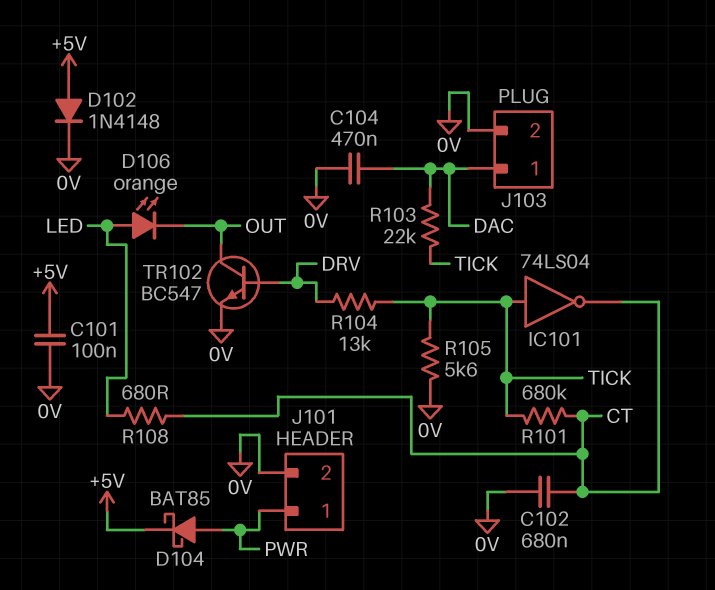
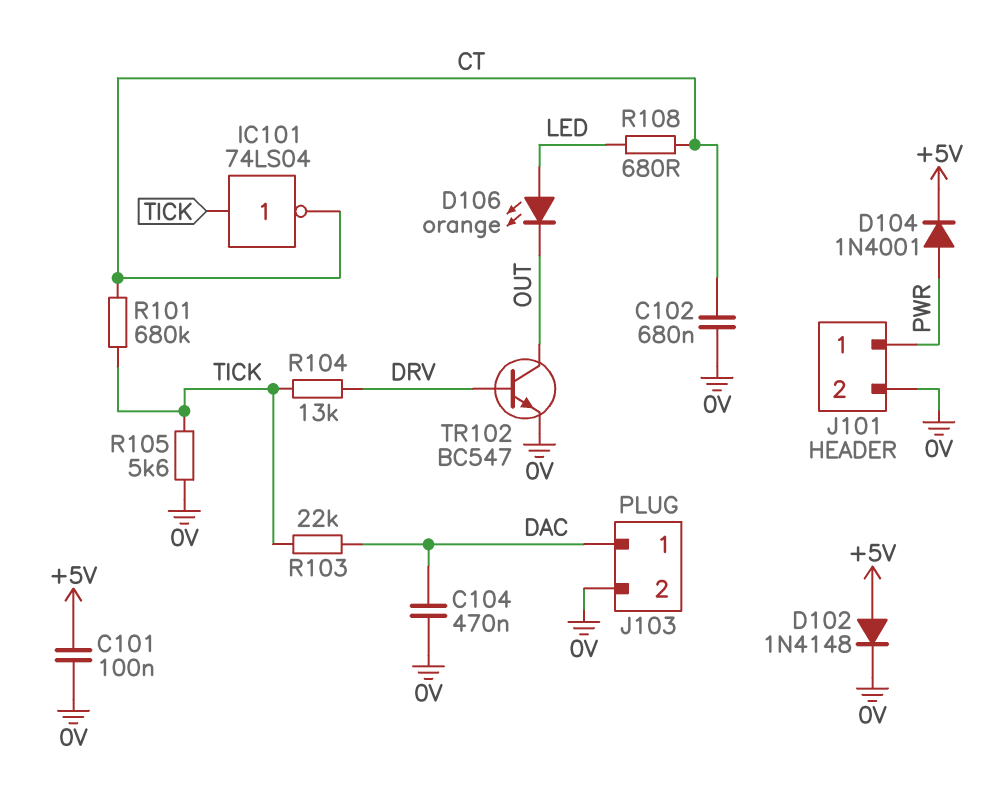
D104: schottky BAT85 (A PWR, K +5V) -> diode 1N4001 (A PWR, K +5V)

